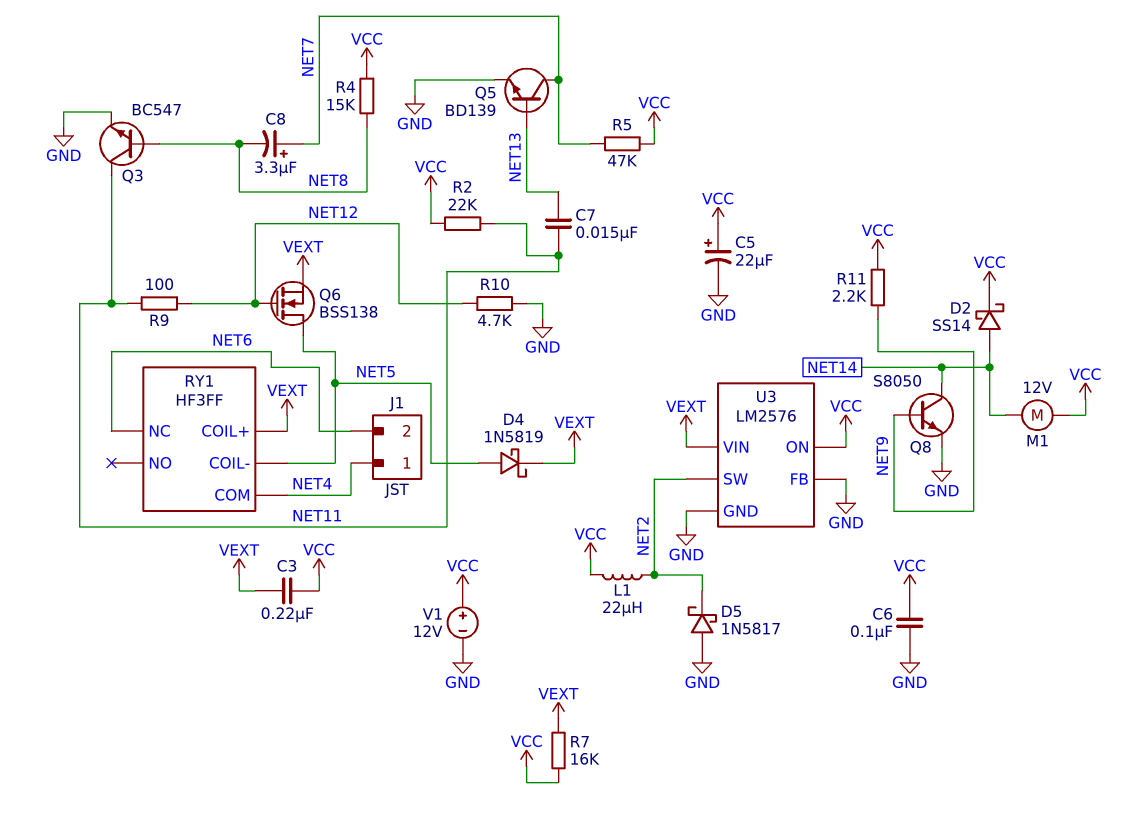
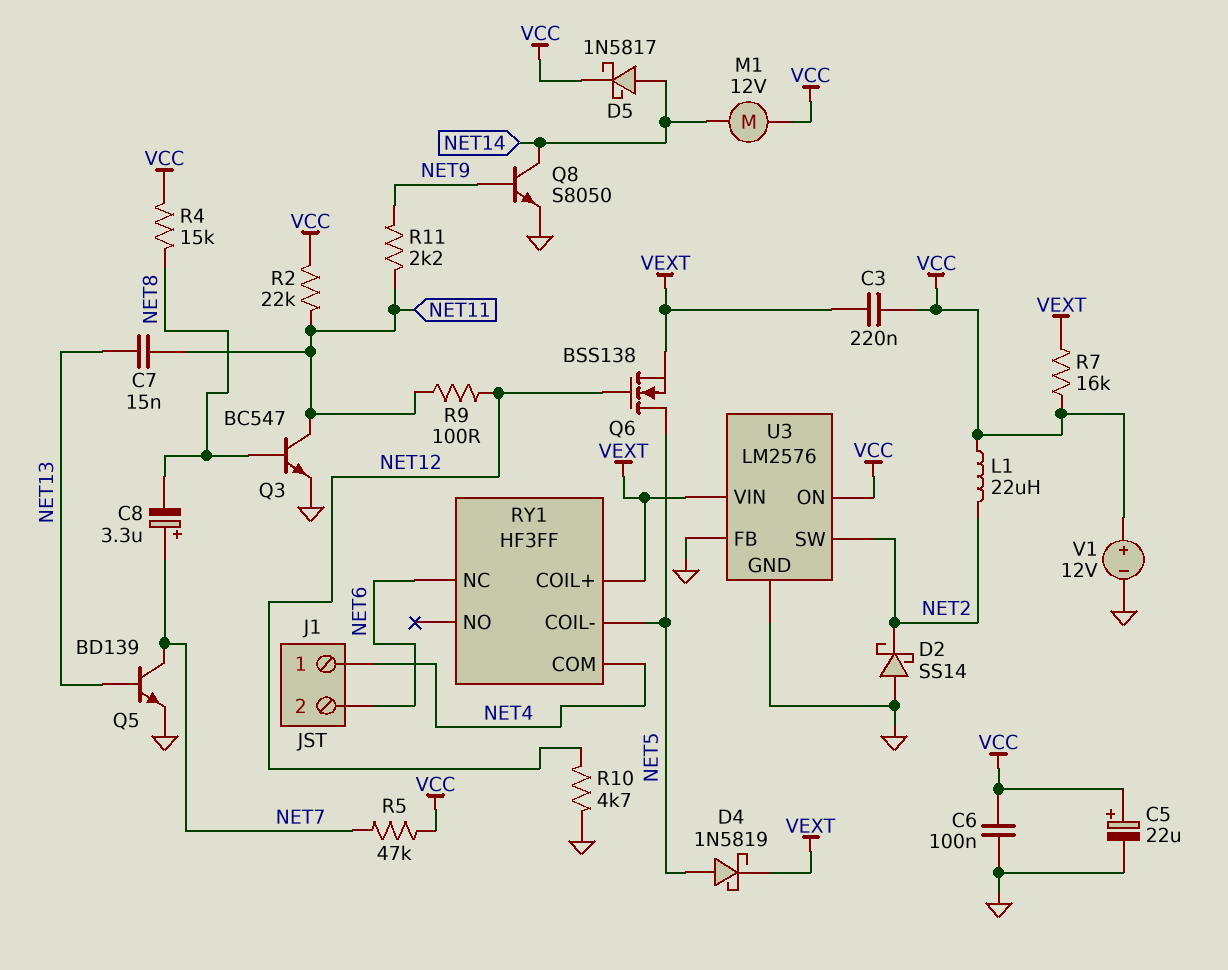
D2: schottky SS14 (A NET14, K VCC) -> schottky SS14 (A GND, K NET2)
D5: schottky 1N5817 (A GND, K NET2) -> schottky 1N5817 (A NET14, K VCC)
R11: 2.2k (NET9, VCC) -> 2.2k (NET9, NET11)

